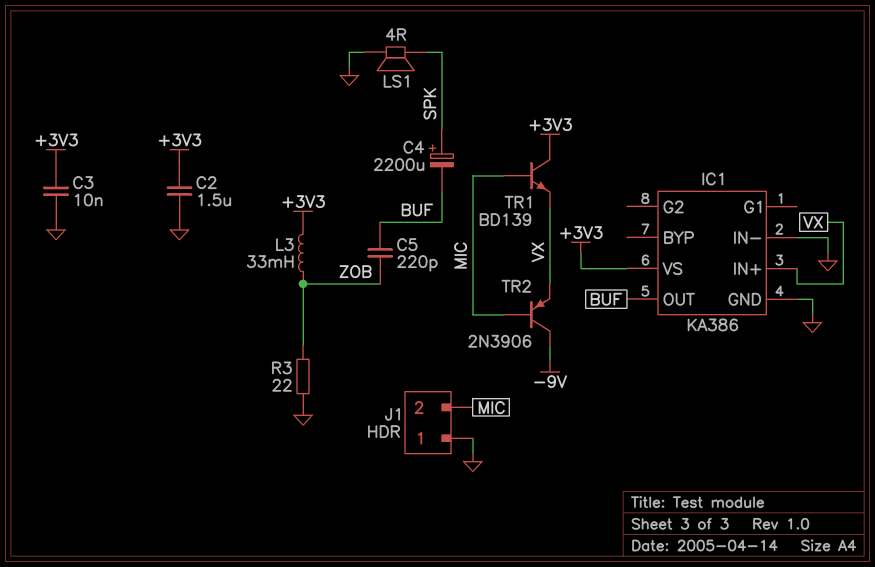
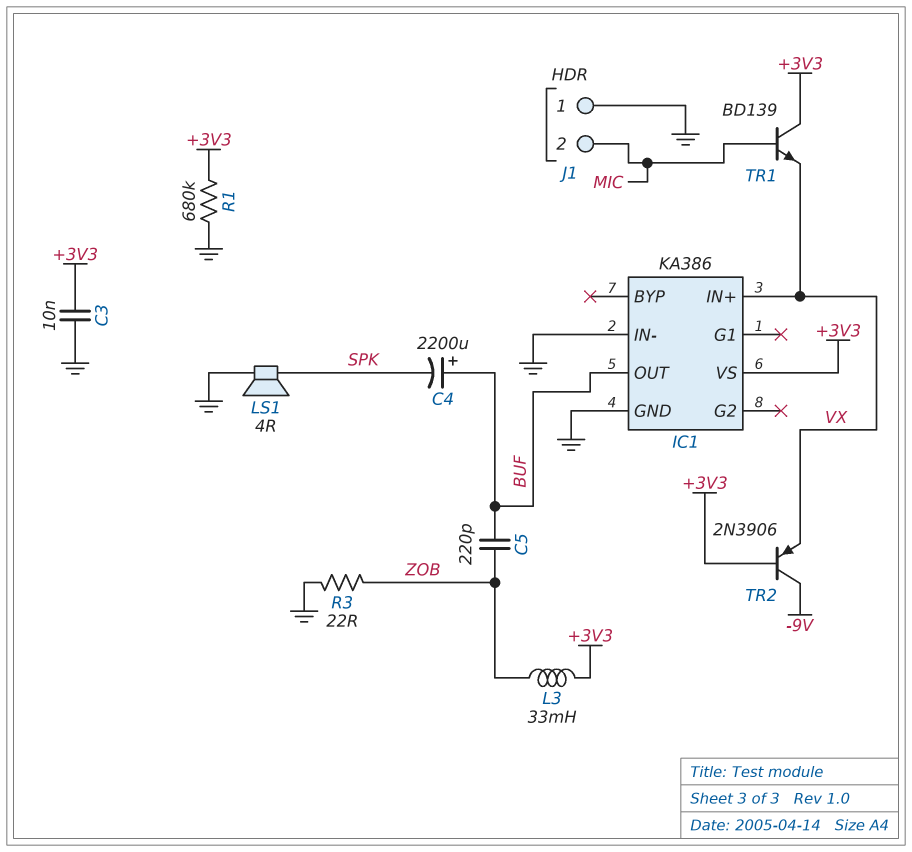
C2: 1.5uF (+3V3, GND) -> none
C4: 2200uF (plus SPK, minus BUF) -> 2200uF (plus BUF, minus SPK)
R1: none -> 680k (+3V3, GND)
TR2: PNP 2N3906 (B MIC, C -9V, E VX) -> PNP 2N3906 (B +3V3, C -9V, E VX)

